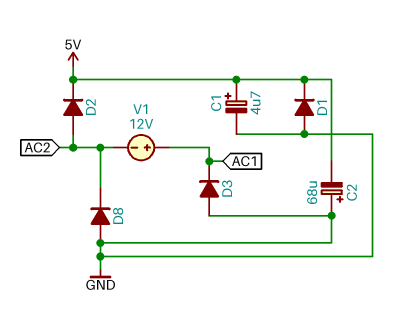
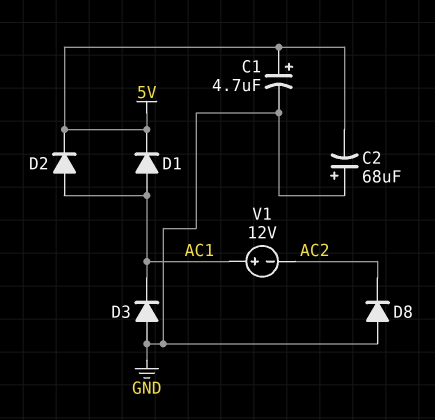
D1: diode (A GND, K 5V) -> diode (A AC1, K 5V)
D2: diode (A AC2, K 5V) -> diode (A AC1, K 5V)

